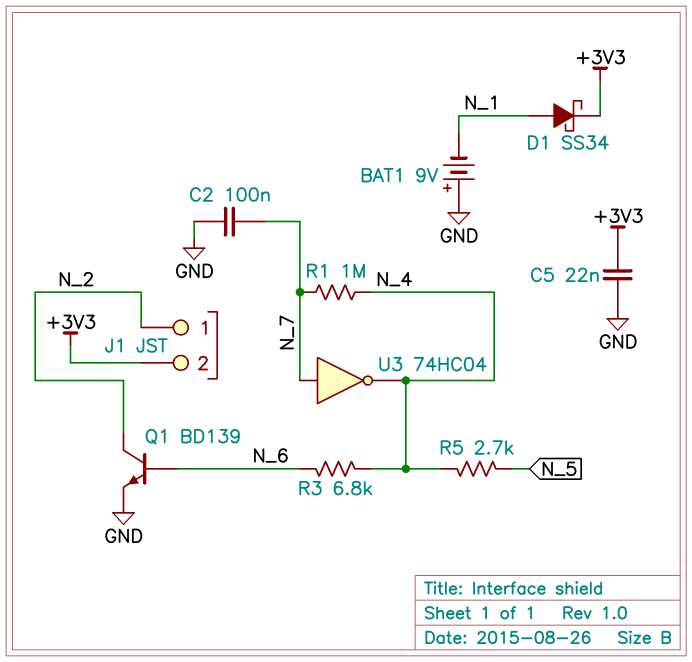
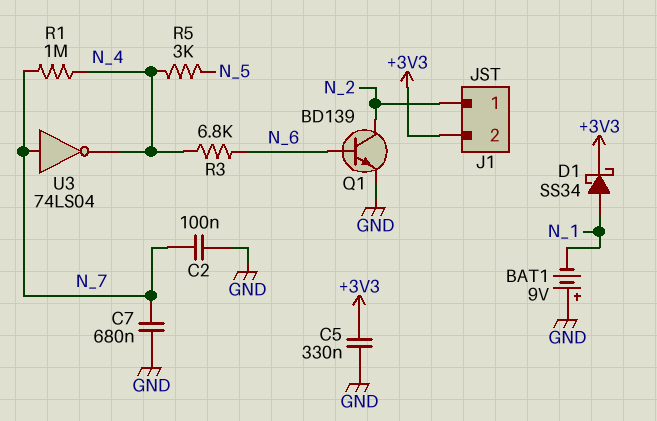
C5: 22nF (+3V3, GND) -> 330nF (+3V3, GND)
C7: none -> 680nF (GND, N_7)
R5: 2.7k (N_4, N_5) -> 3k (N_4, N_5)
U3: NOT 74HC04 (in N_7, out N_4) -> NOT 74LS04 (in N_7, out N_4)

